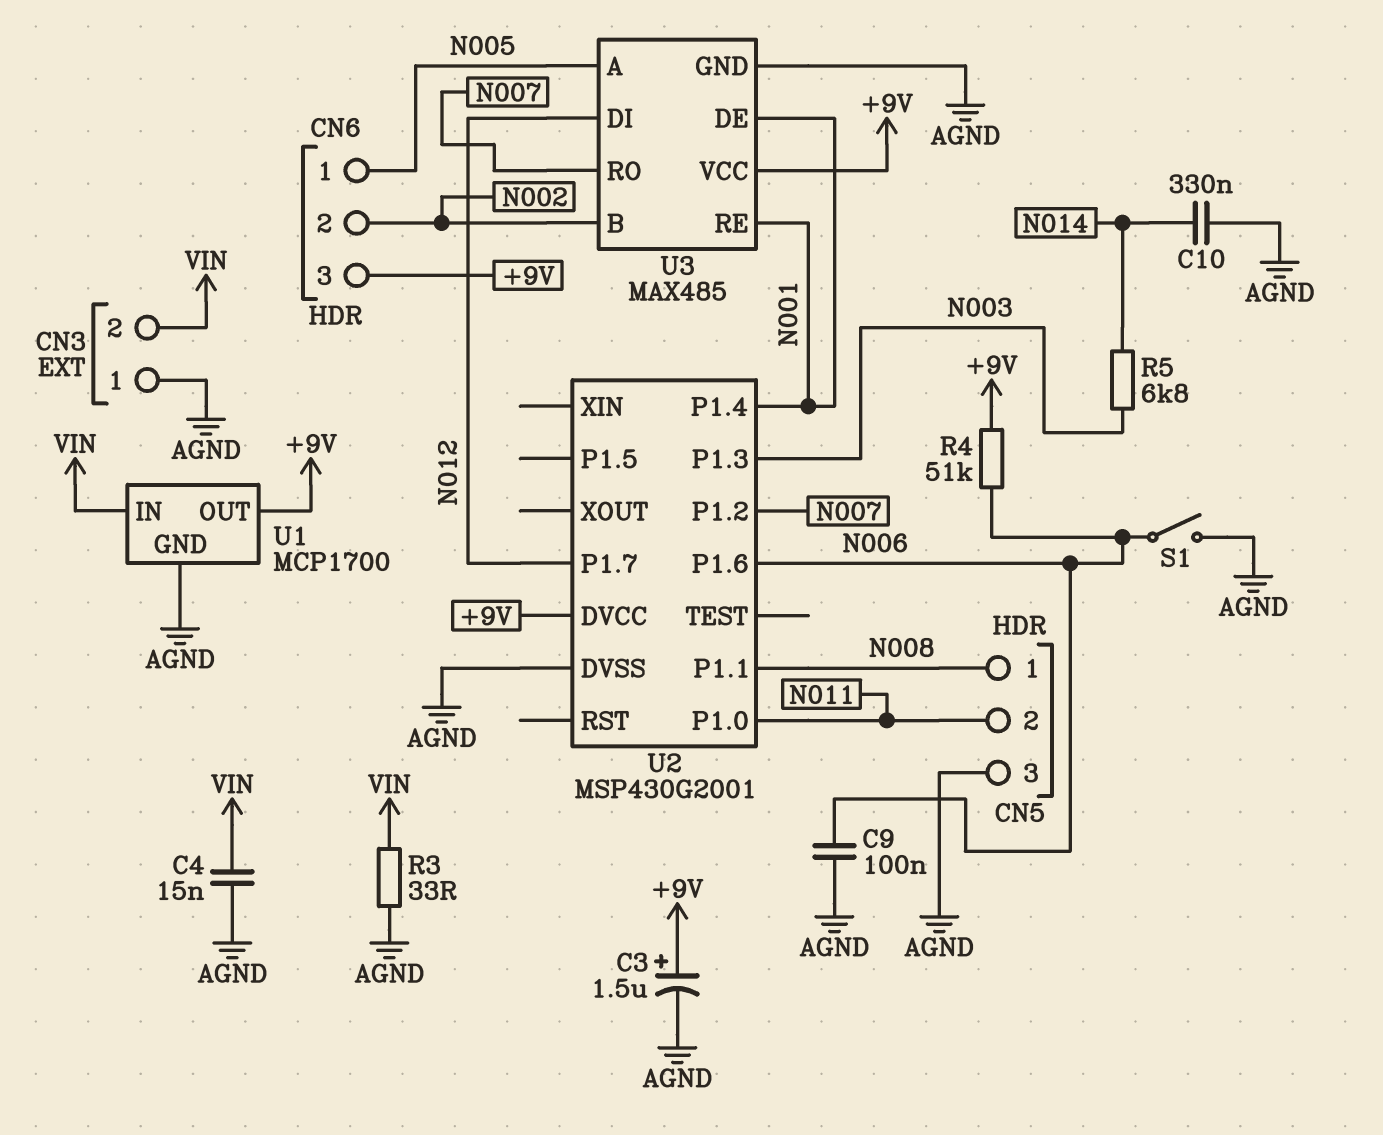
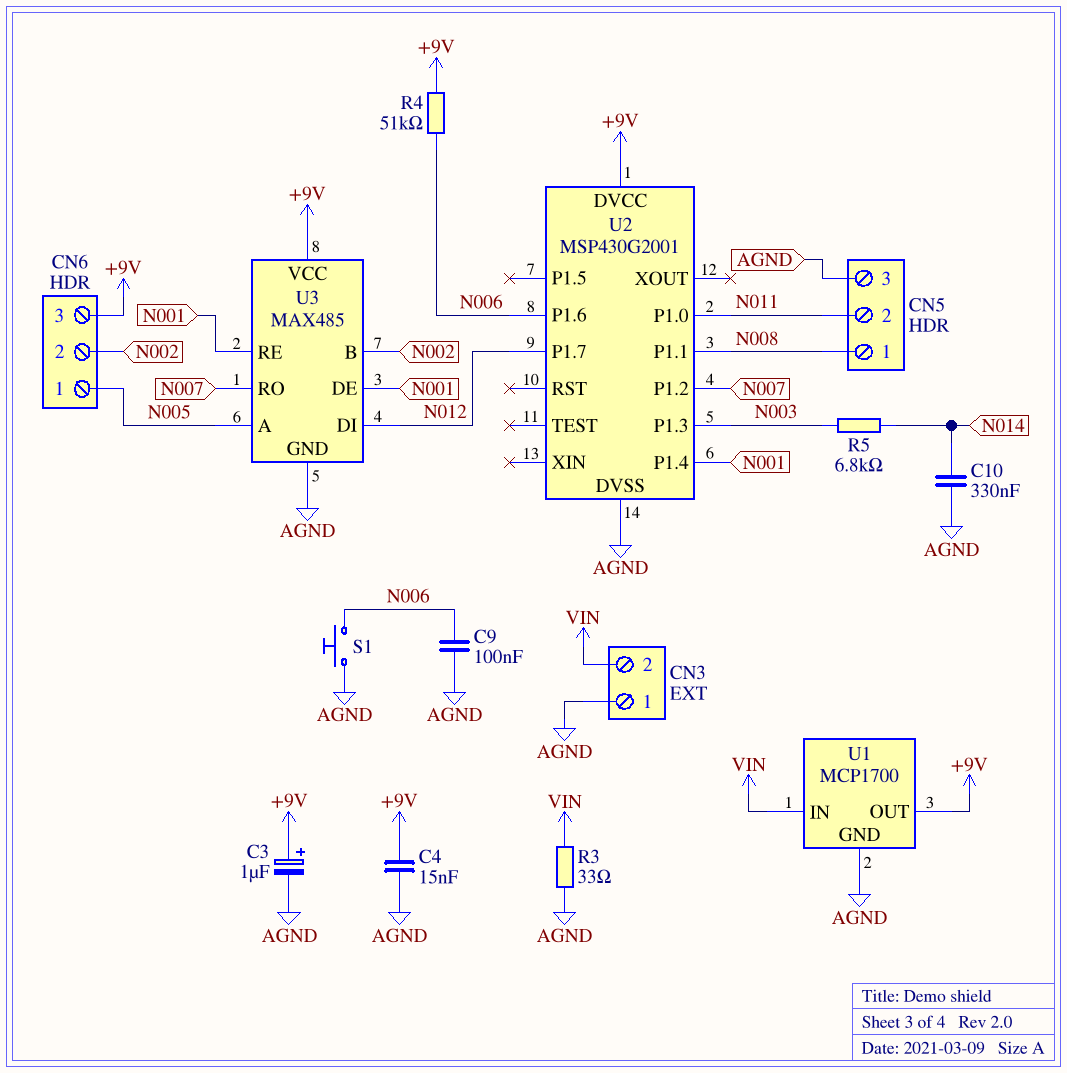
C3: 1.5uF (plus +9V, minus AGND) -> 1uF (plus +9V, minus AGND)
C4: 15nF (AGND, VIN) -> 15nF (+9V, AGND)
S1: switch (AGND, N006) -> button (AGND, N006)

